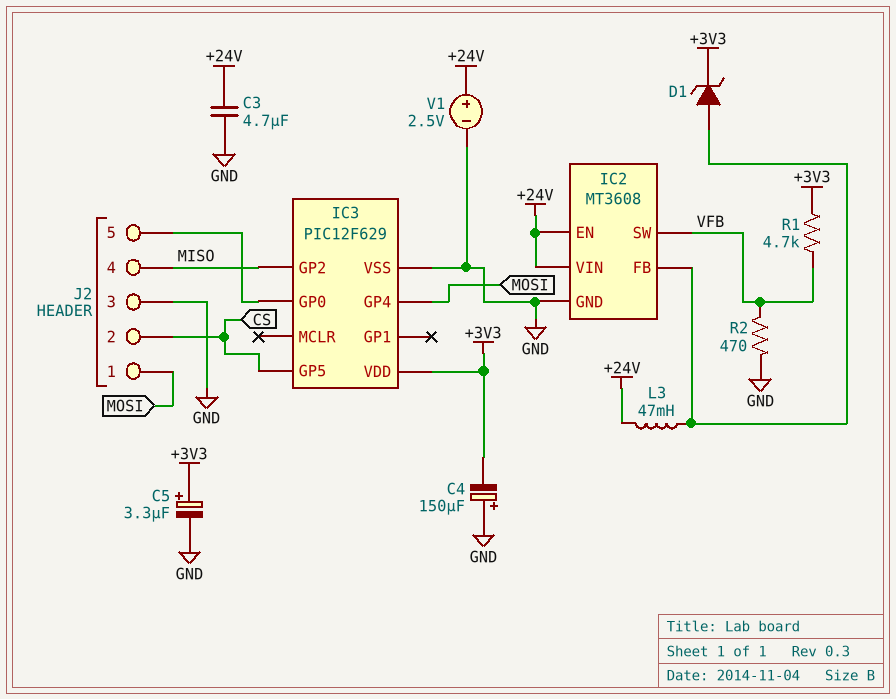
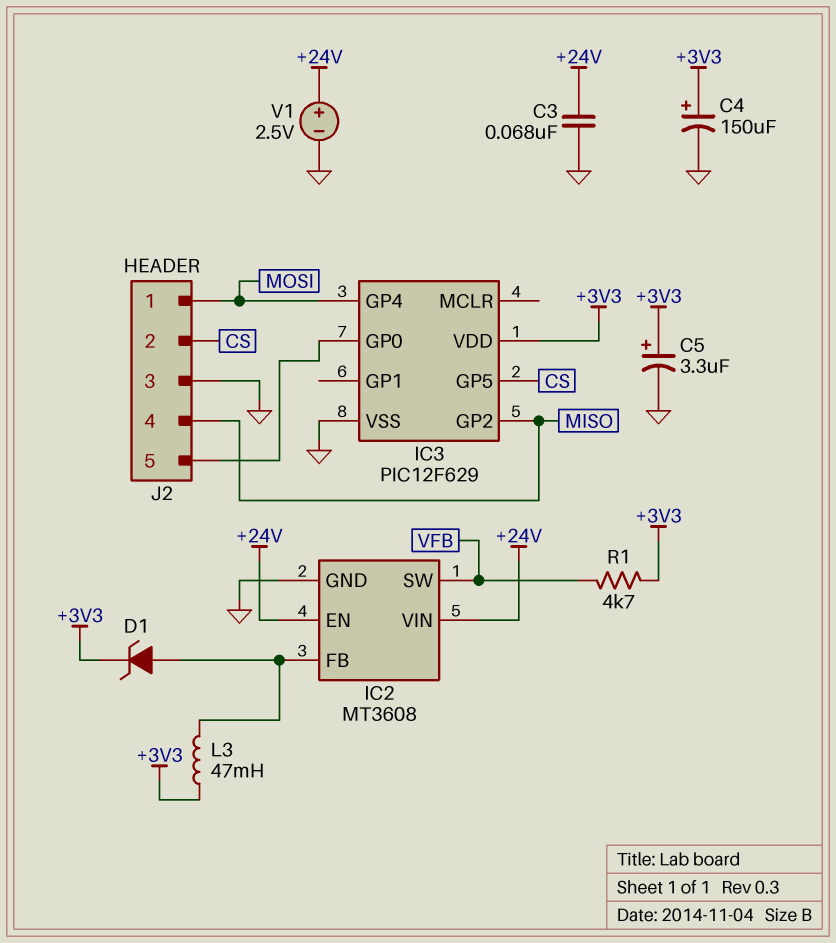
C3: 4.7uF (+24V, GND) -> 68nF (+24V, GND)
C4: 150uF (plus GND, minus +3V3) -> 150uF (plus +3V3, minus GND)
L3: 47mH (+24V, IC2/FB) -> 47mH (+3V3, IC2/FB)
R2: 470 (GND, VFB) -> none

